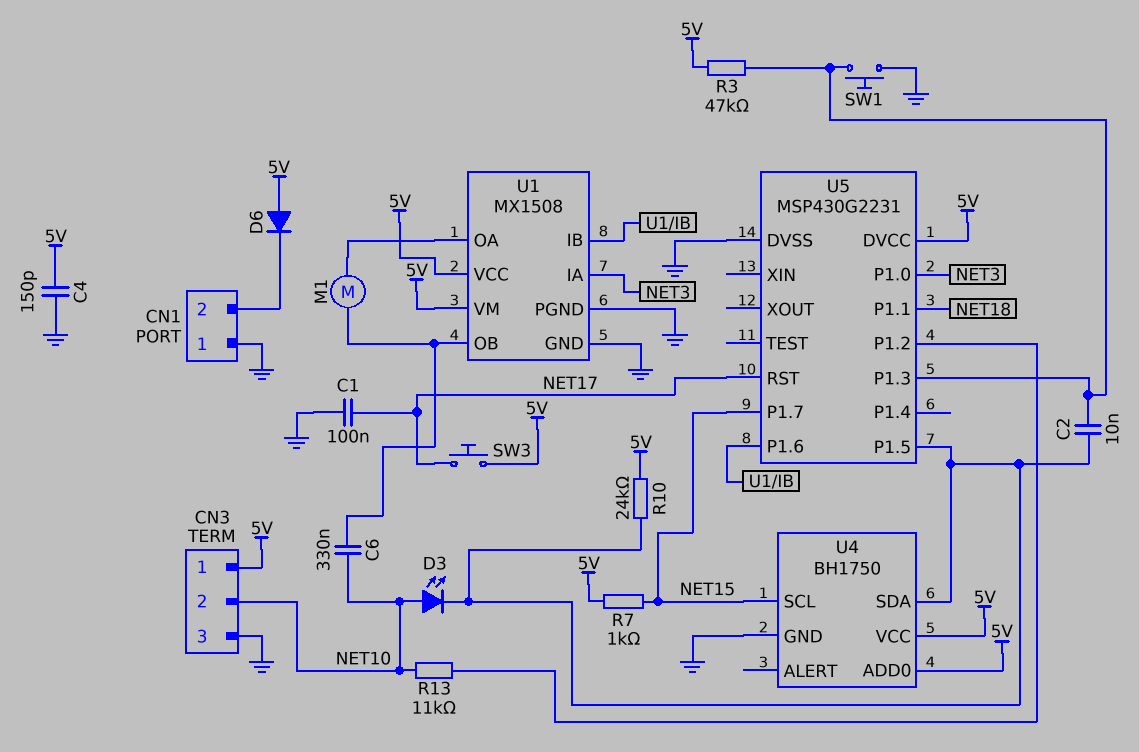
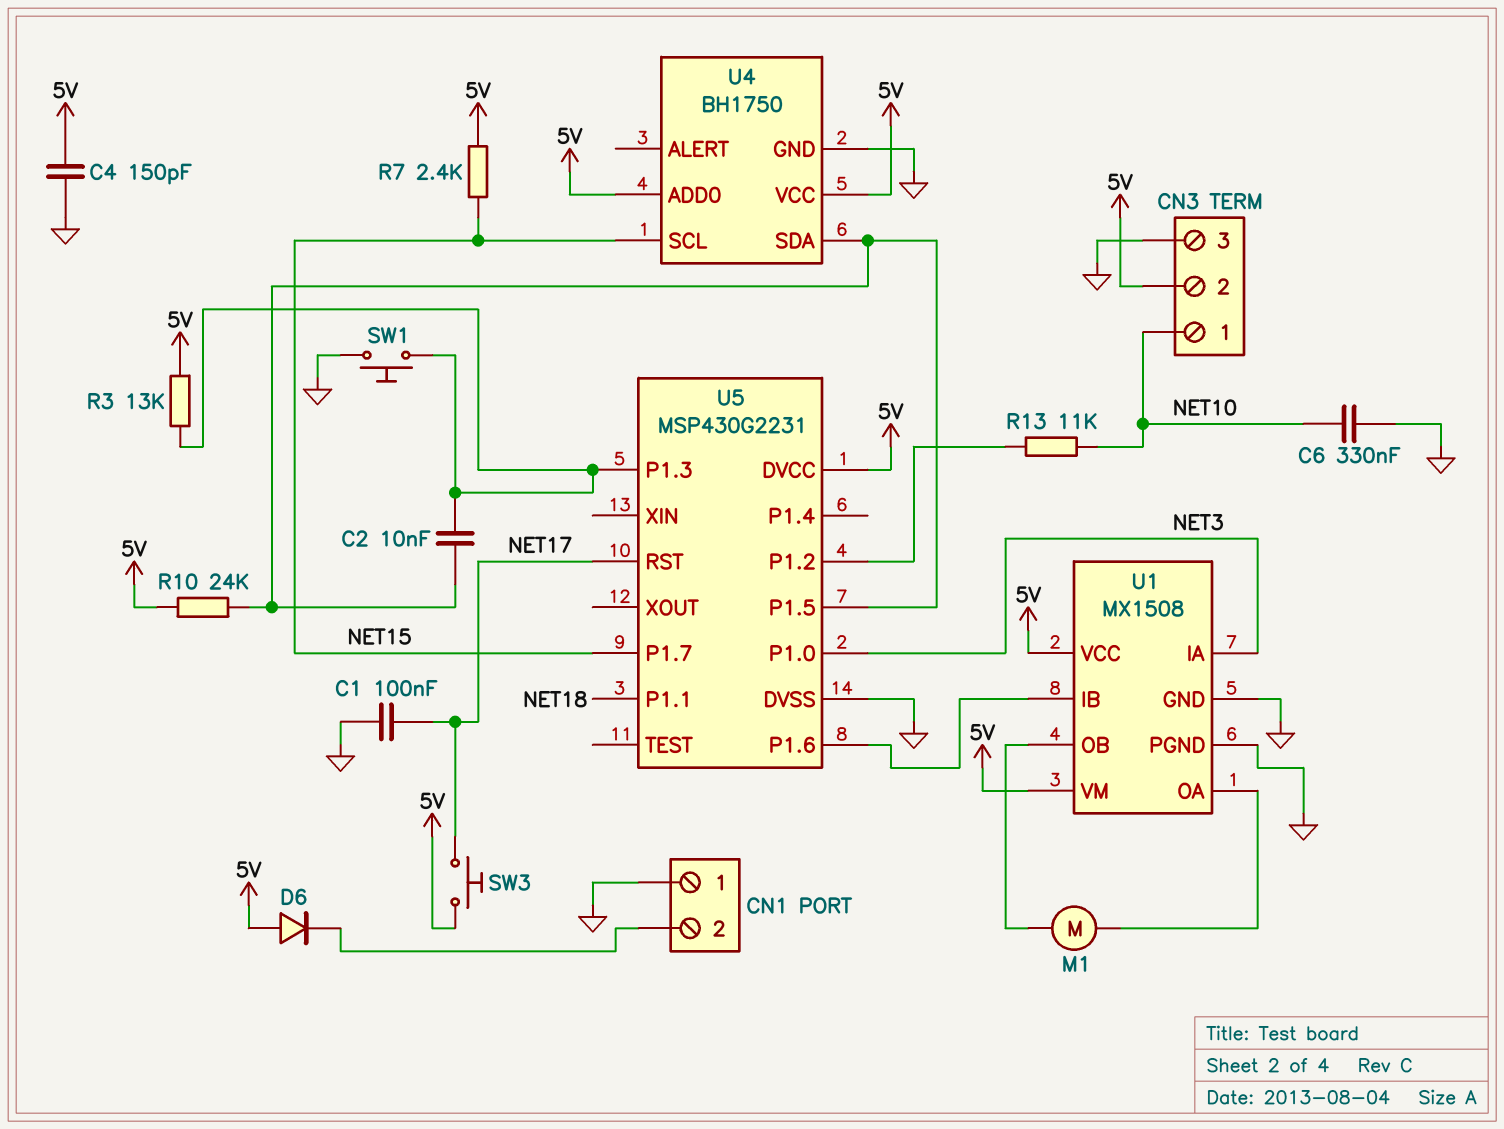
C6: 330nF (NET10, U1/OB) -> 330nF (GND, NET10)
CN3 pin 1: 5V -> NET10
CN3 pin 2: NET10 -> 5V
D3: LED (A NET10, K U4/SDA) -> none
R3: 47k (5V, U5/P1.3) -> 13k (5V, U5/P1.3)
R7: 1k (5V, NET15) -> 2.4k (5V, NET15)

